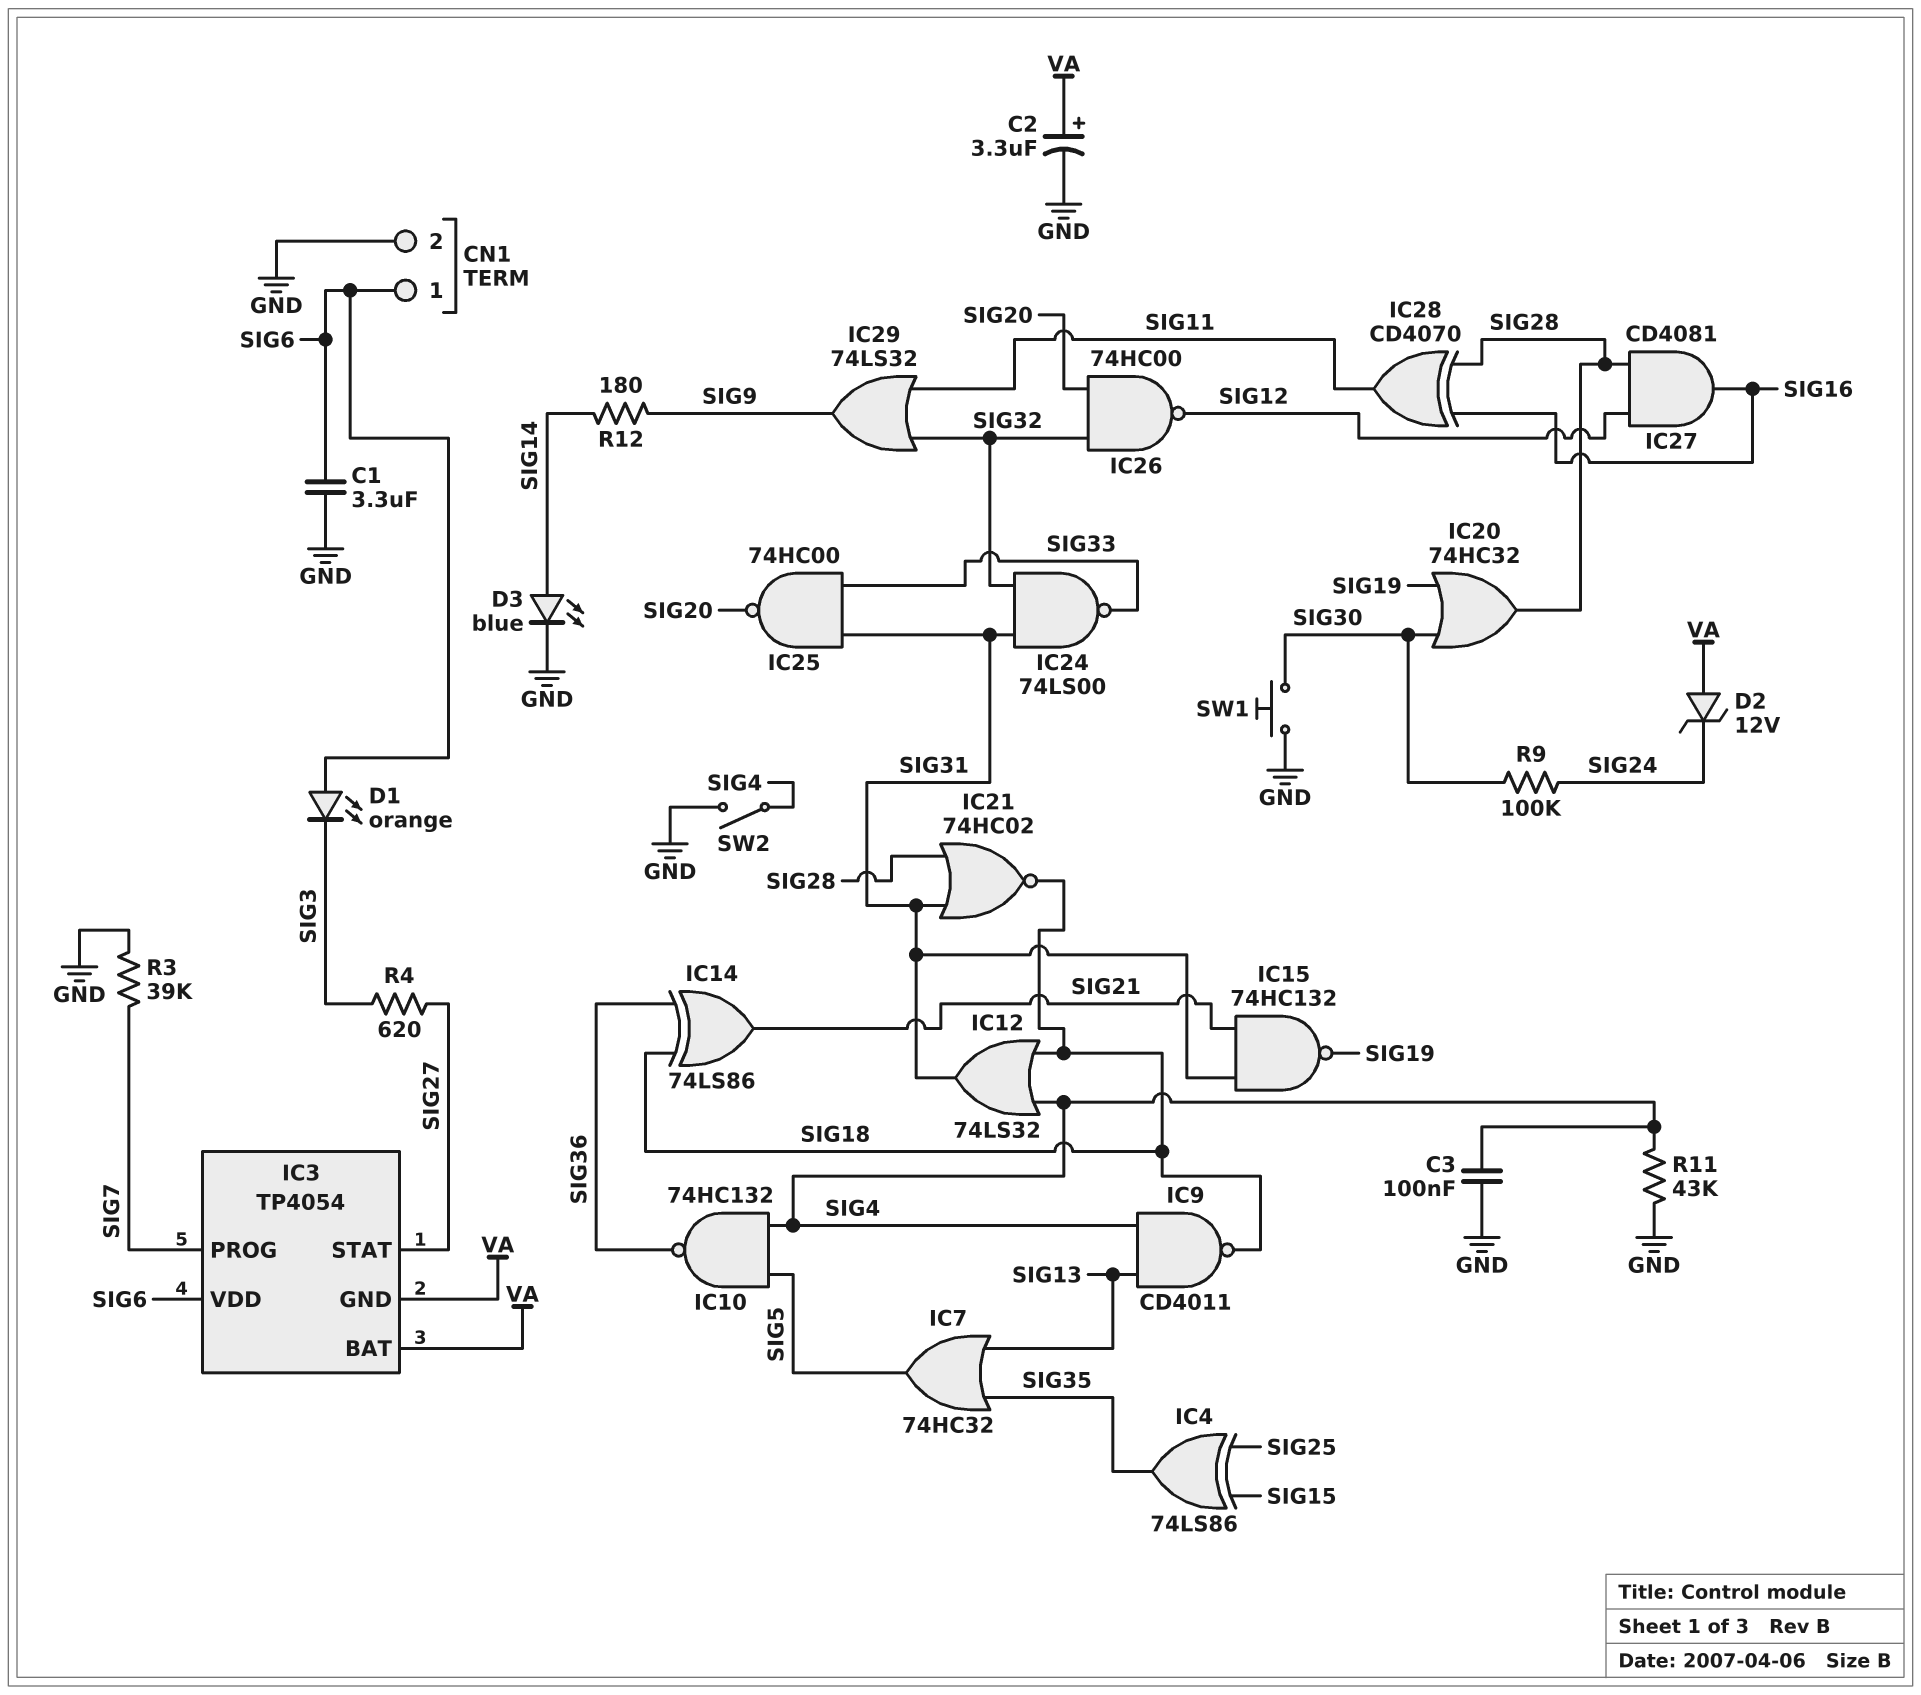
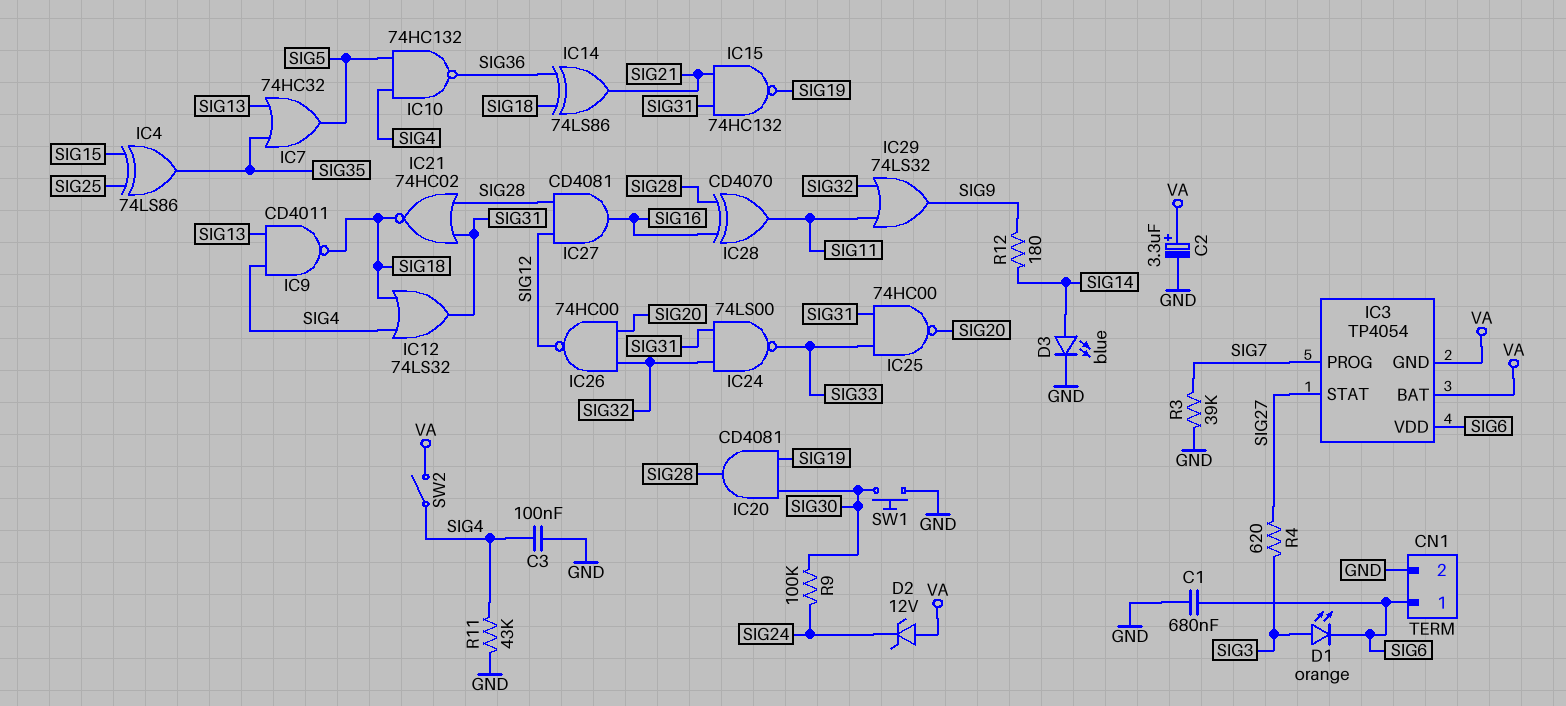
C1: 3.3uF (GND, SIG6) -> 680nF (GND, SIG6)
D1: LED orange (A SIG6, K SIG3) -> LED orange (A SIG3, K SIG6)
IC20: OR 74HC32 (in SIG19, in SIG30, out SIG28) -> AND CD4081 (in SIG19, in SIG30, out SIG28)
SW2: switch (GND, SIG4) -> switch (SIG4, VA)

